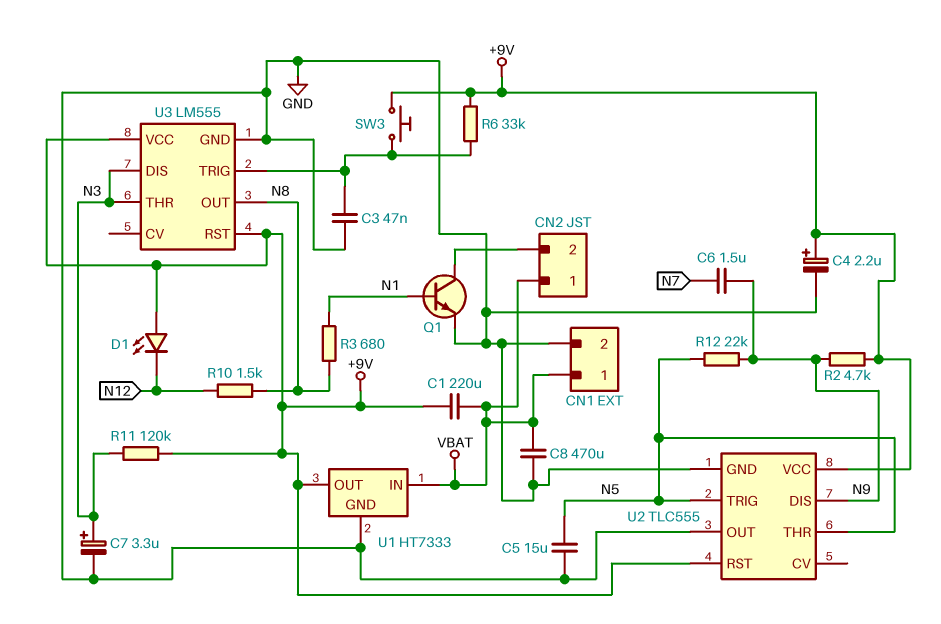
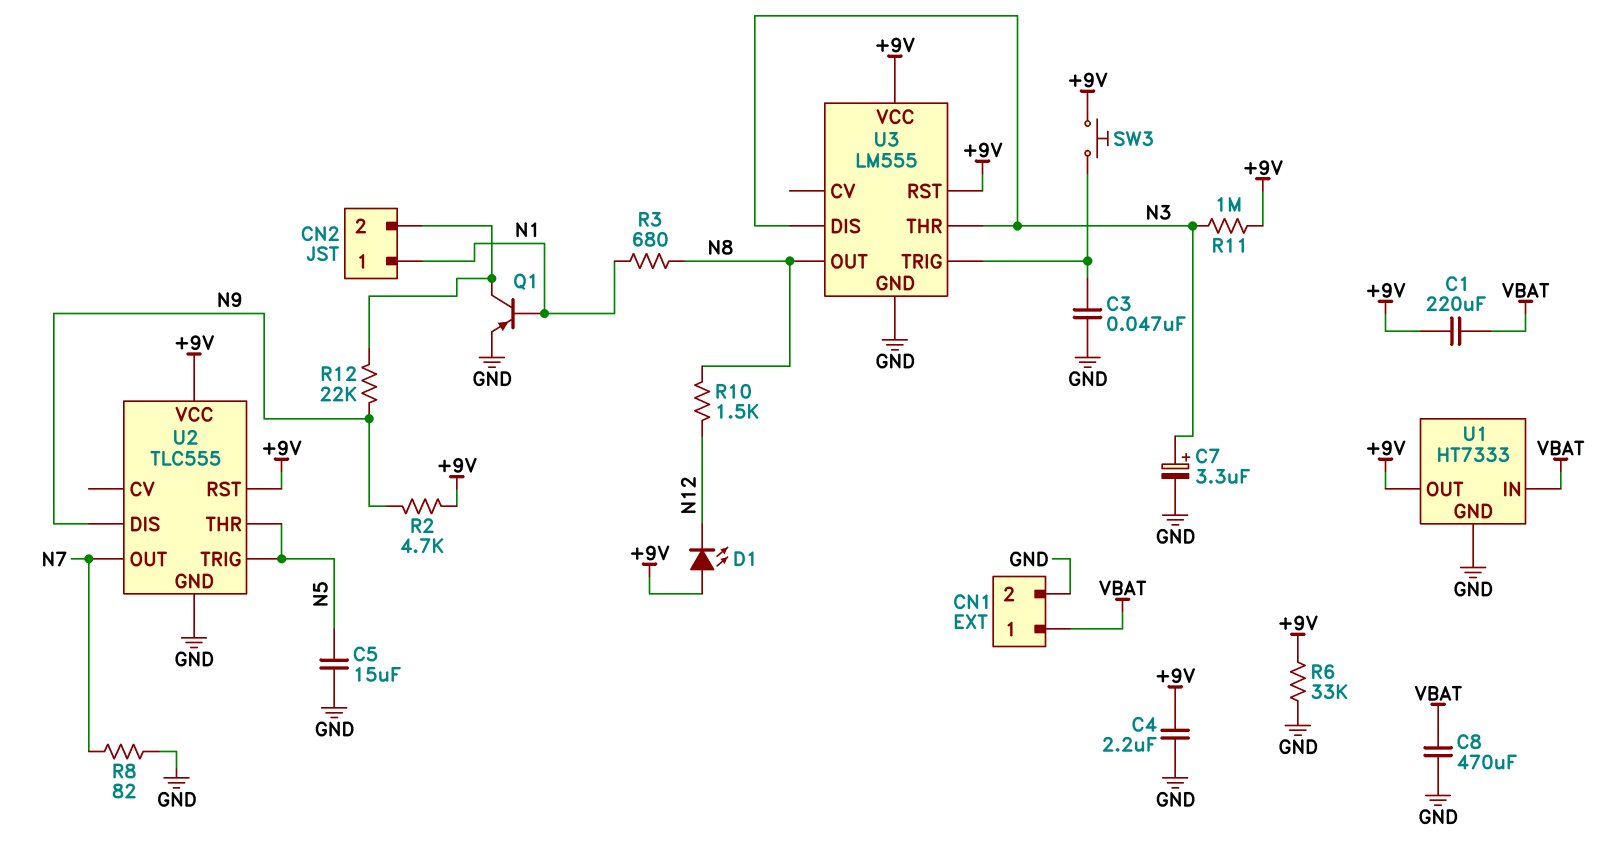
C4: 2.2uF (plus +9V, minus GND) -> 2.2uF (+9V, GND)
C6: 1.5uF (N7, N9) -> none
CN2 pin 1: VBAT -> N1
Q1: NPN (B N1, C CN2/2, E GND) -> PNP (B N1, C CN2/2, E GND)
R6: 33k (+9V, U3/TRIG) -> 33k (+9V, GND)
R8: none -> 82 (GND, N7)
R11: 120k (+9V, N3) -> 1M (+9V, N3)
R12: 22k (N5, N9) -> 22k (CN2/2, N9)
U2 pin OUT: GND -> N7

